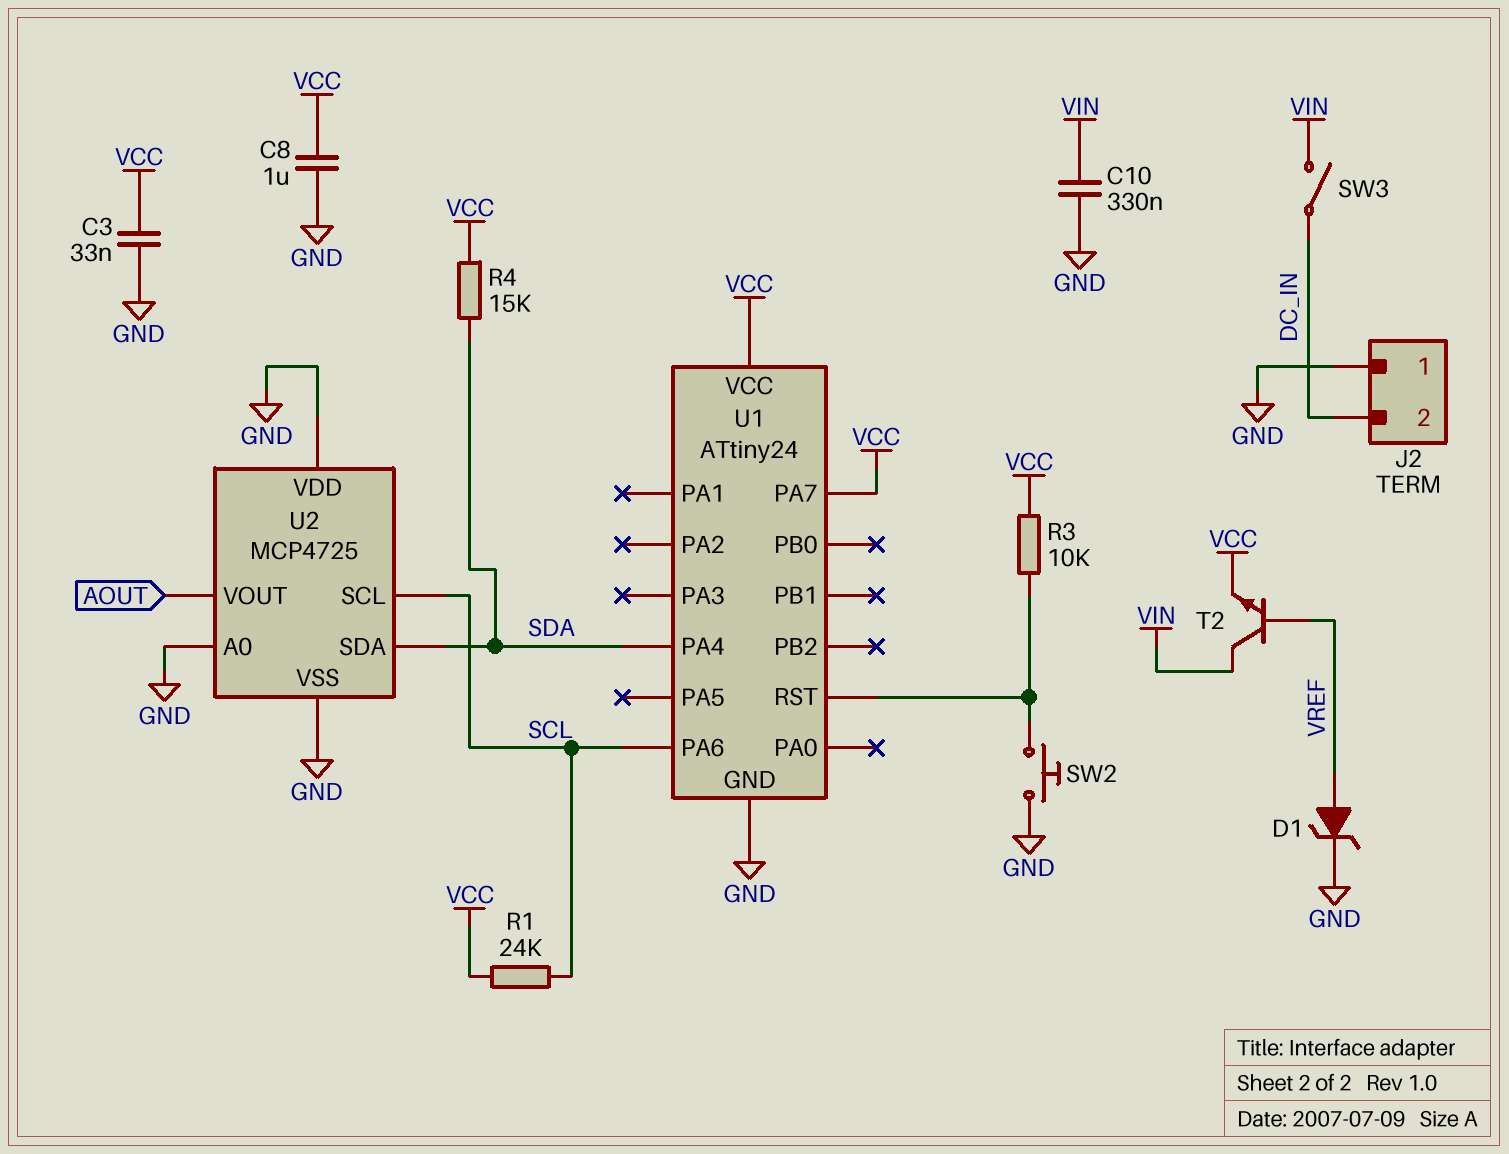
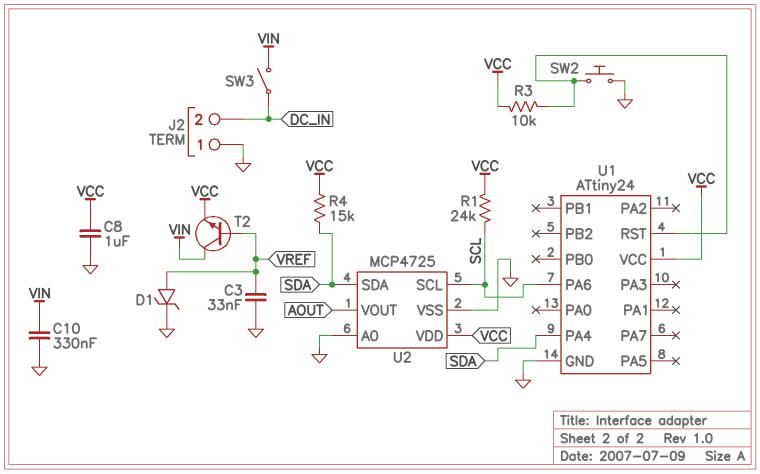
C3: 33nF (GND, VCC) -> 33nF (GND, VREF)
U1 pin PA7: VCC -> none
U2 pin VDD: GND -> VCC

